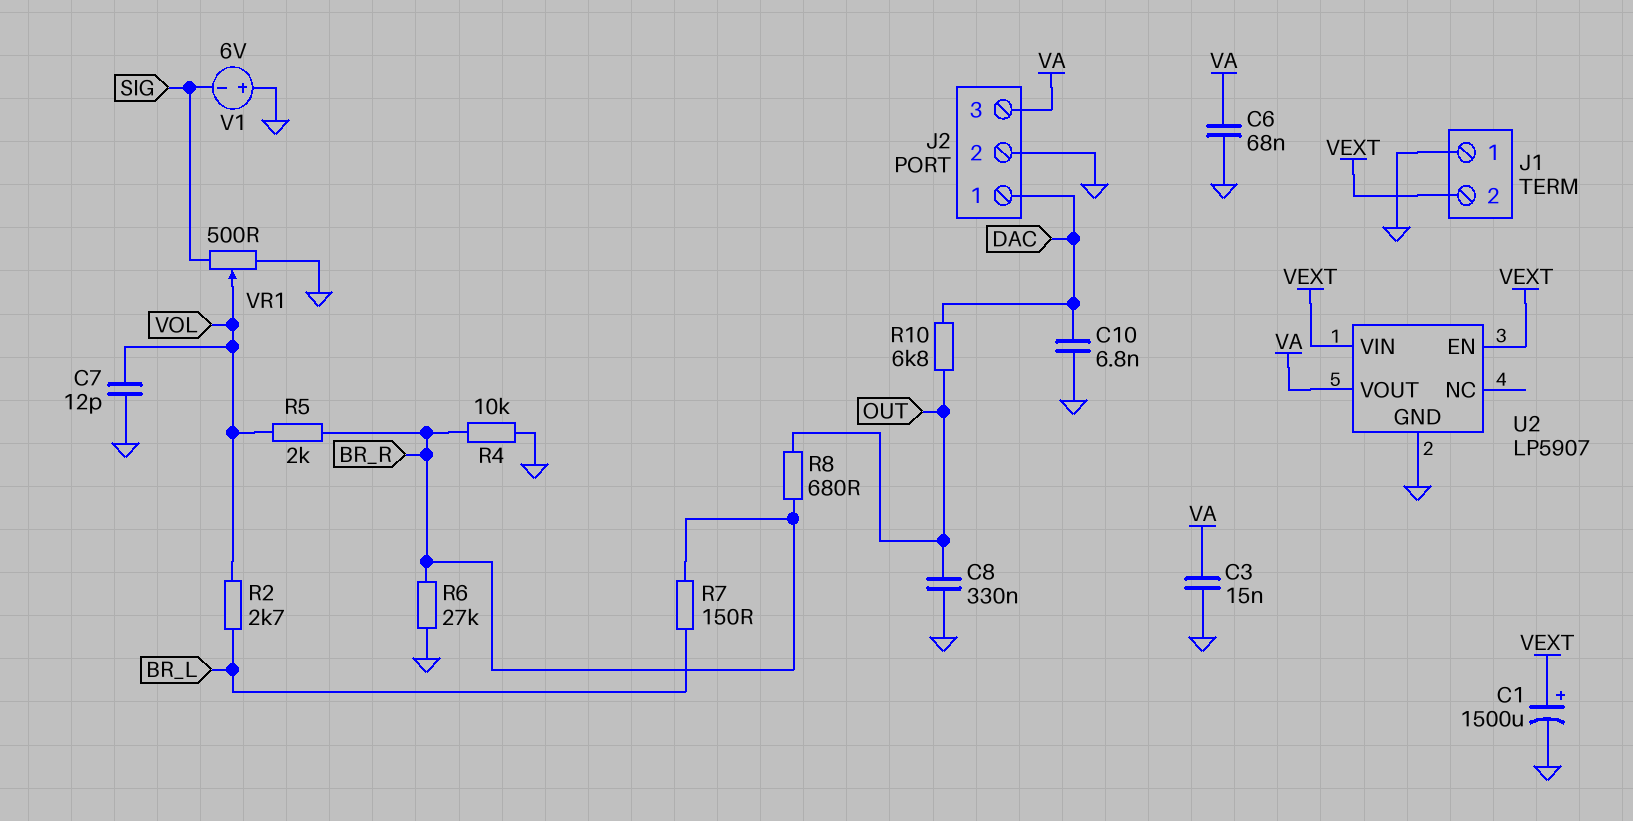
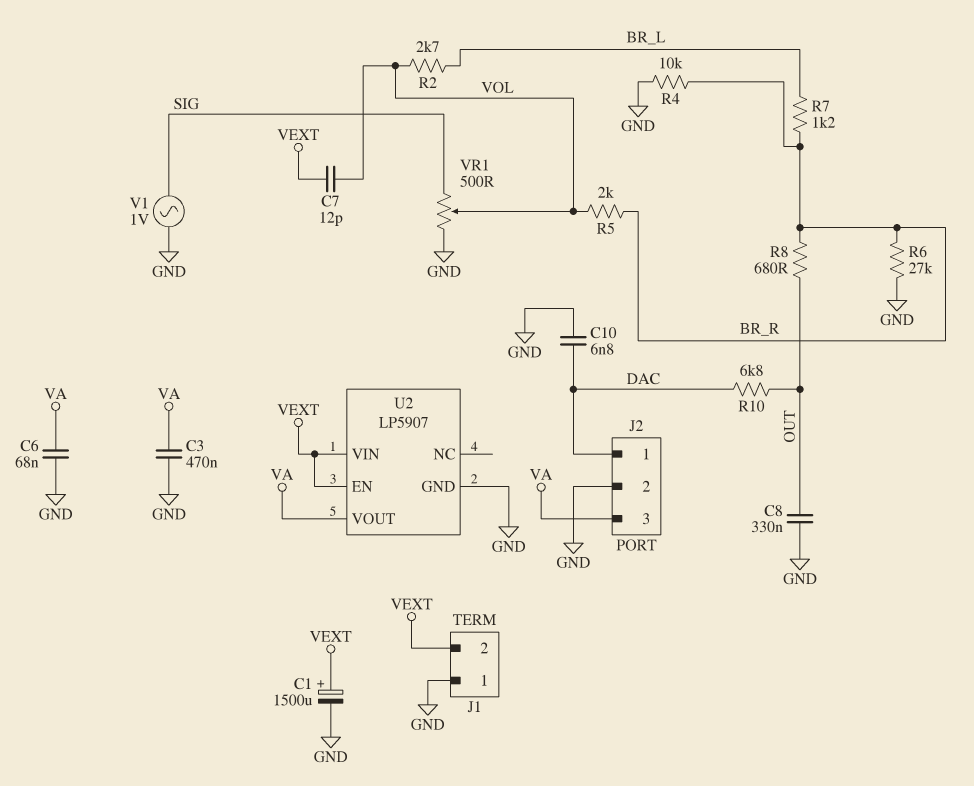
C3: 15nF (GND, VA) -> 470nF (GND, VA)
C7: 12pF (GND, VOL) -> 12pF (VEXT, VOL)
R7: 150 (BR_L, BR_R) -> 1.2k (BR_L, BR_R)
V1: 6V (plus GND, minus SIG) -> AC 1V (GND, SIG)

